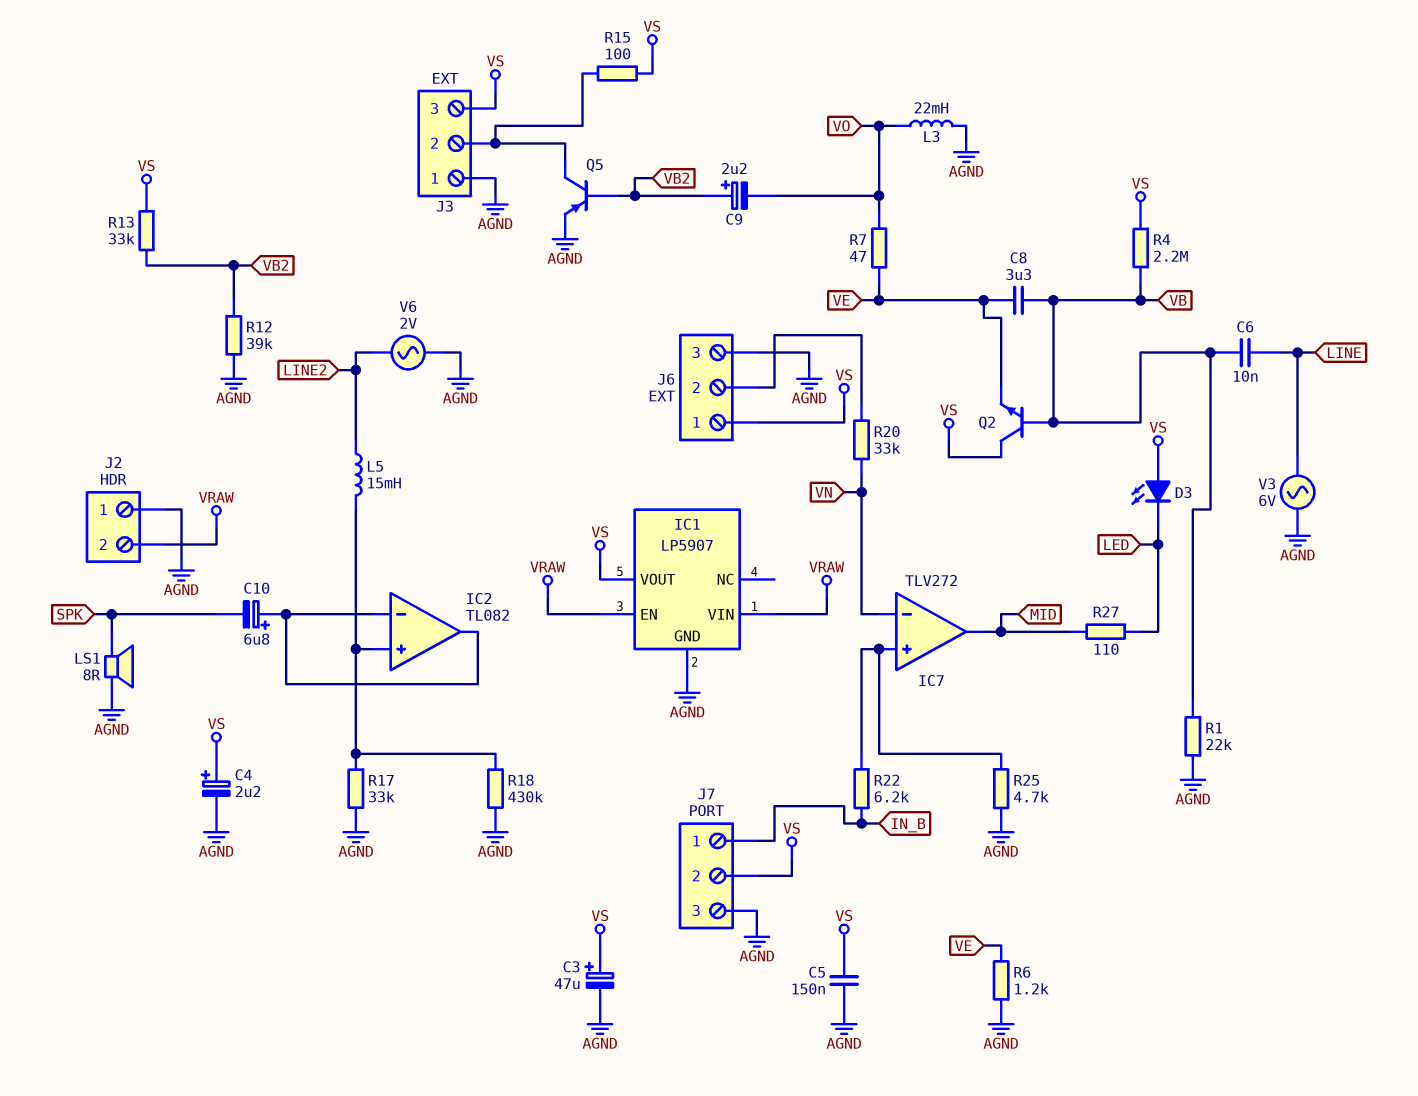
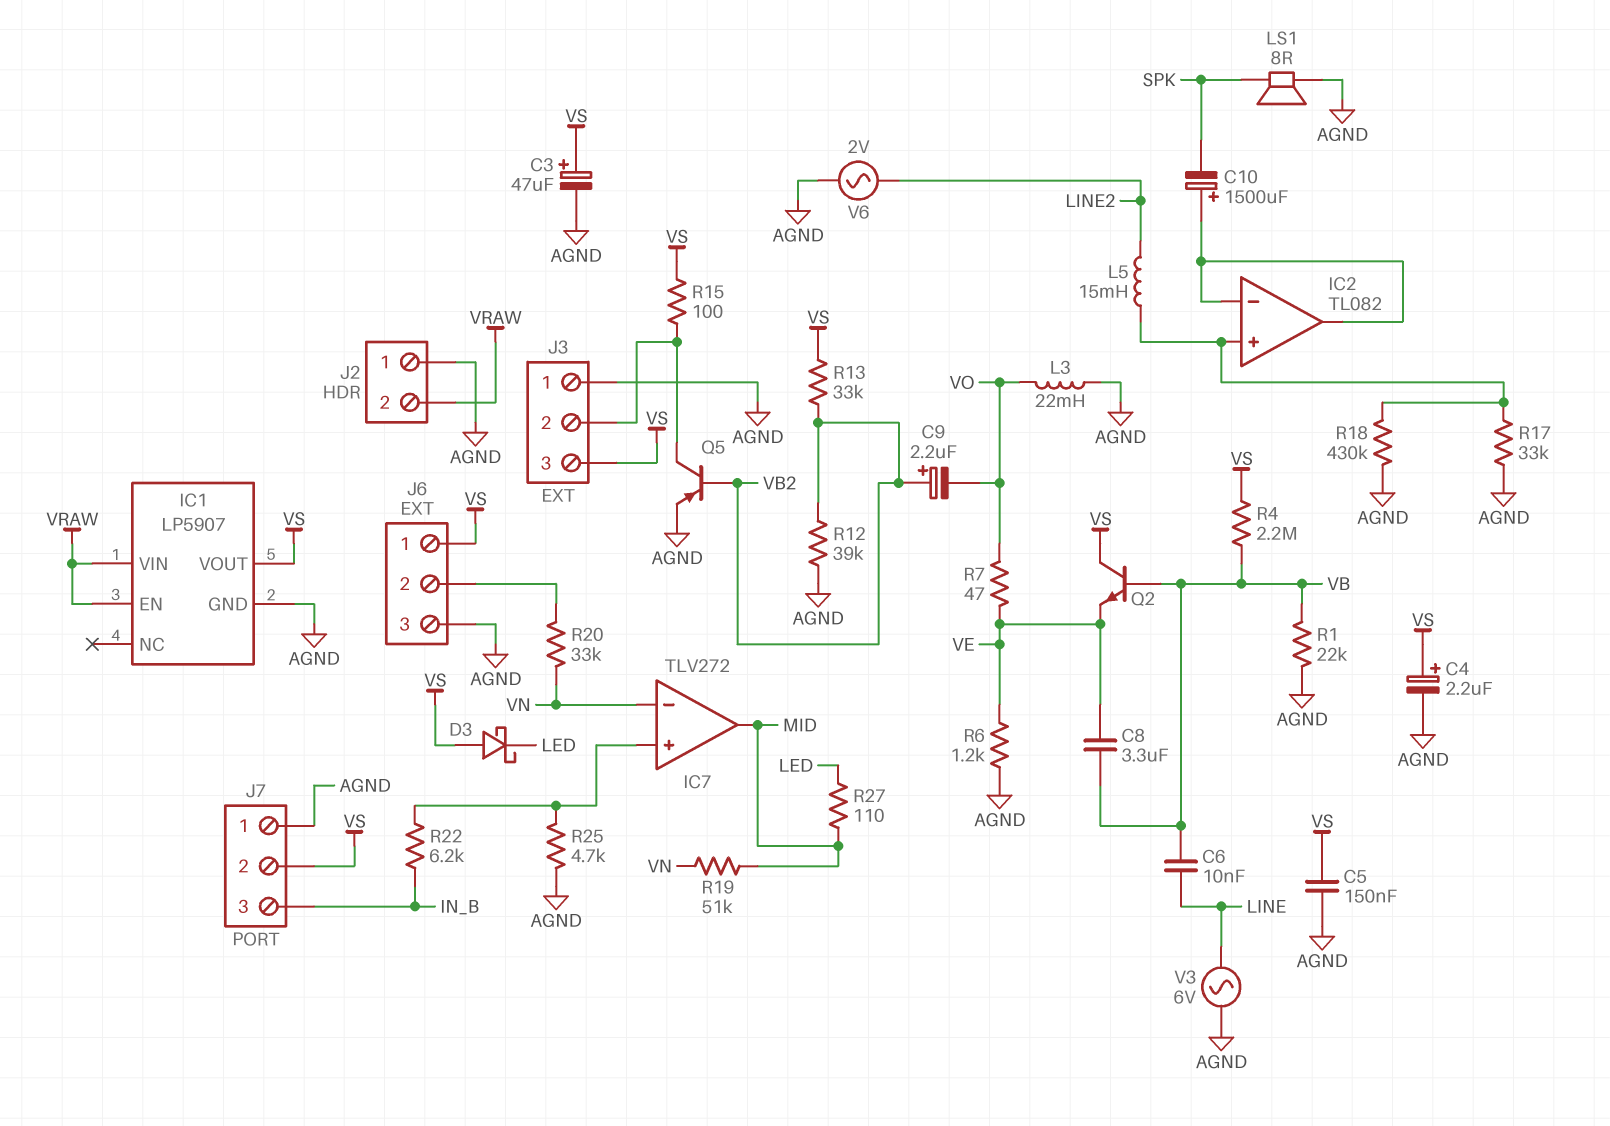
C10: 6.8uF (plus IC2/in-, minus SPK) -> 1500uF (plus IC2/in-, minus SPK)
D3: LED (A VS, K LED) -> schottky (A VS, K LED)
J7 pin 1: IN_B -> AGND
J7 pin 3: AGND -> IN_B
R19: none -> 51k (MID, VN)

